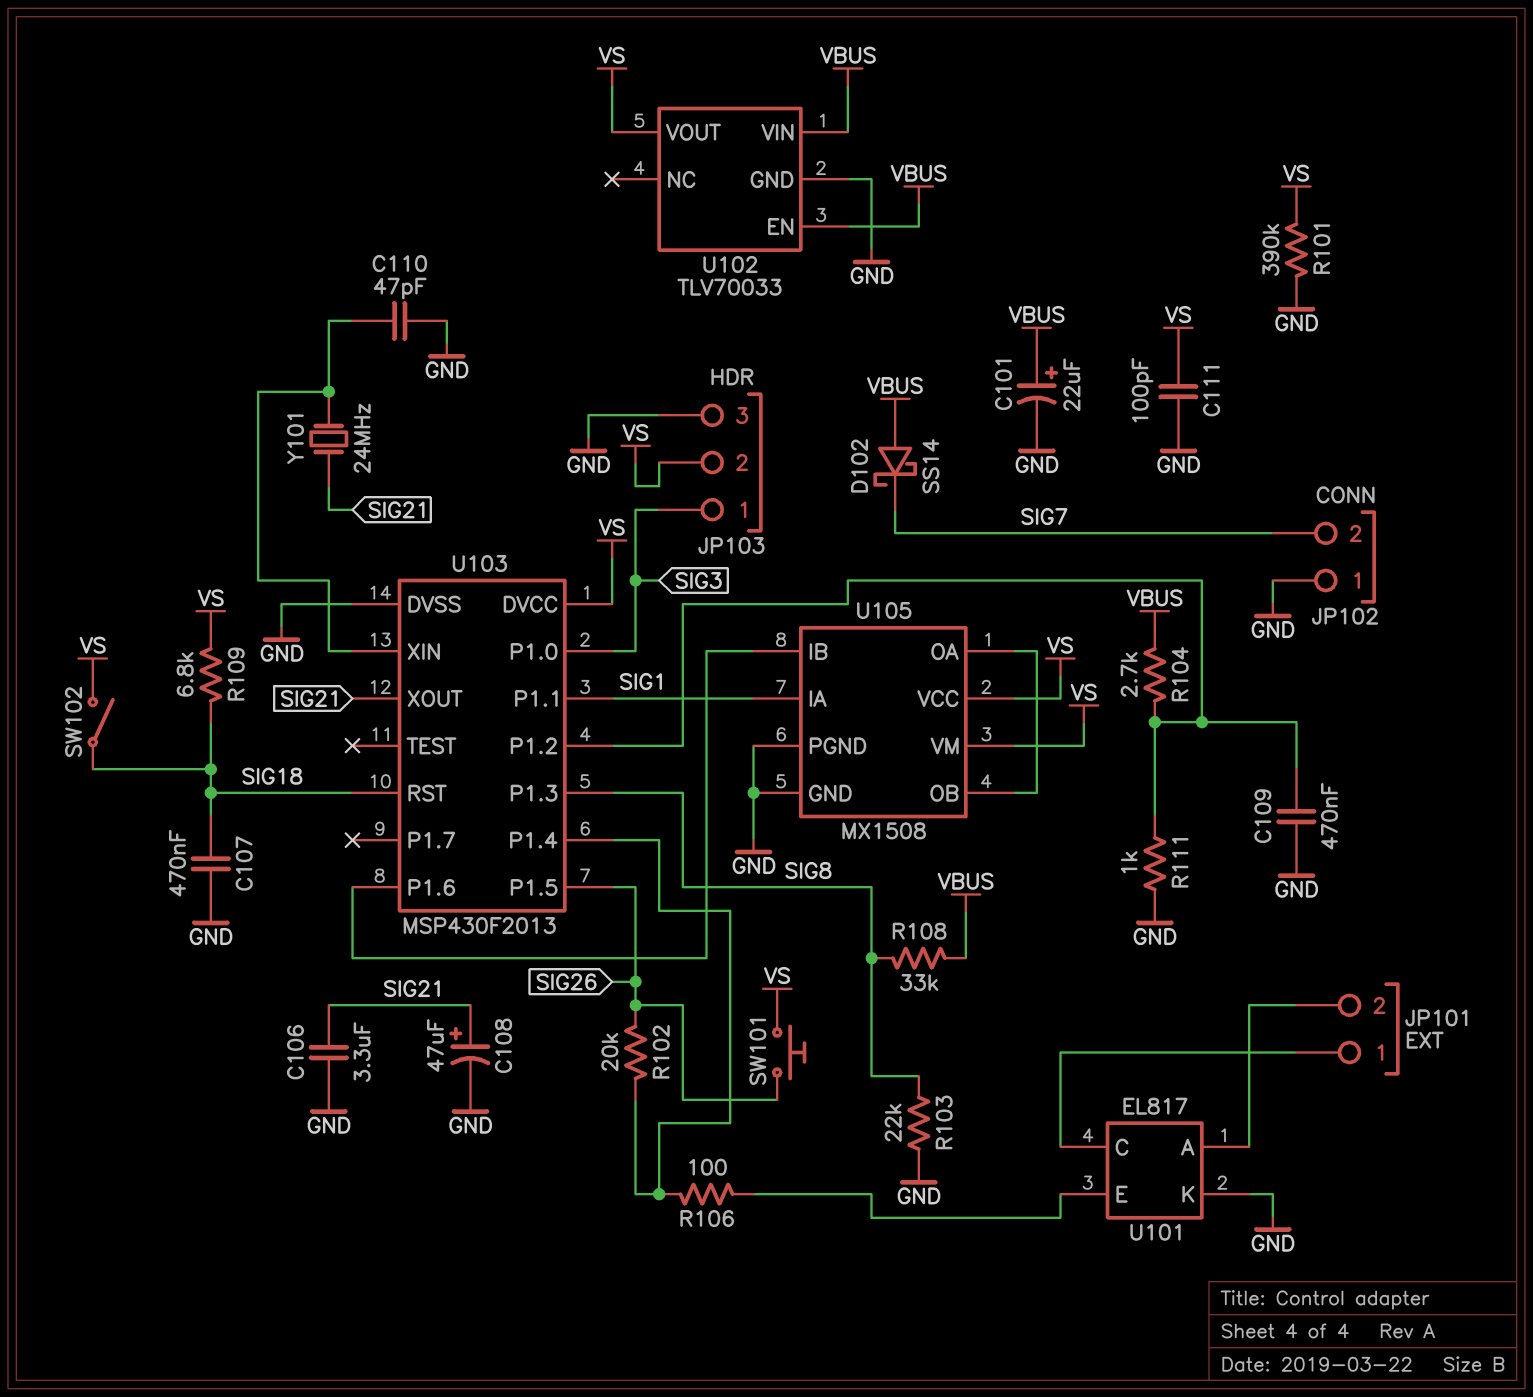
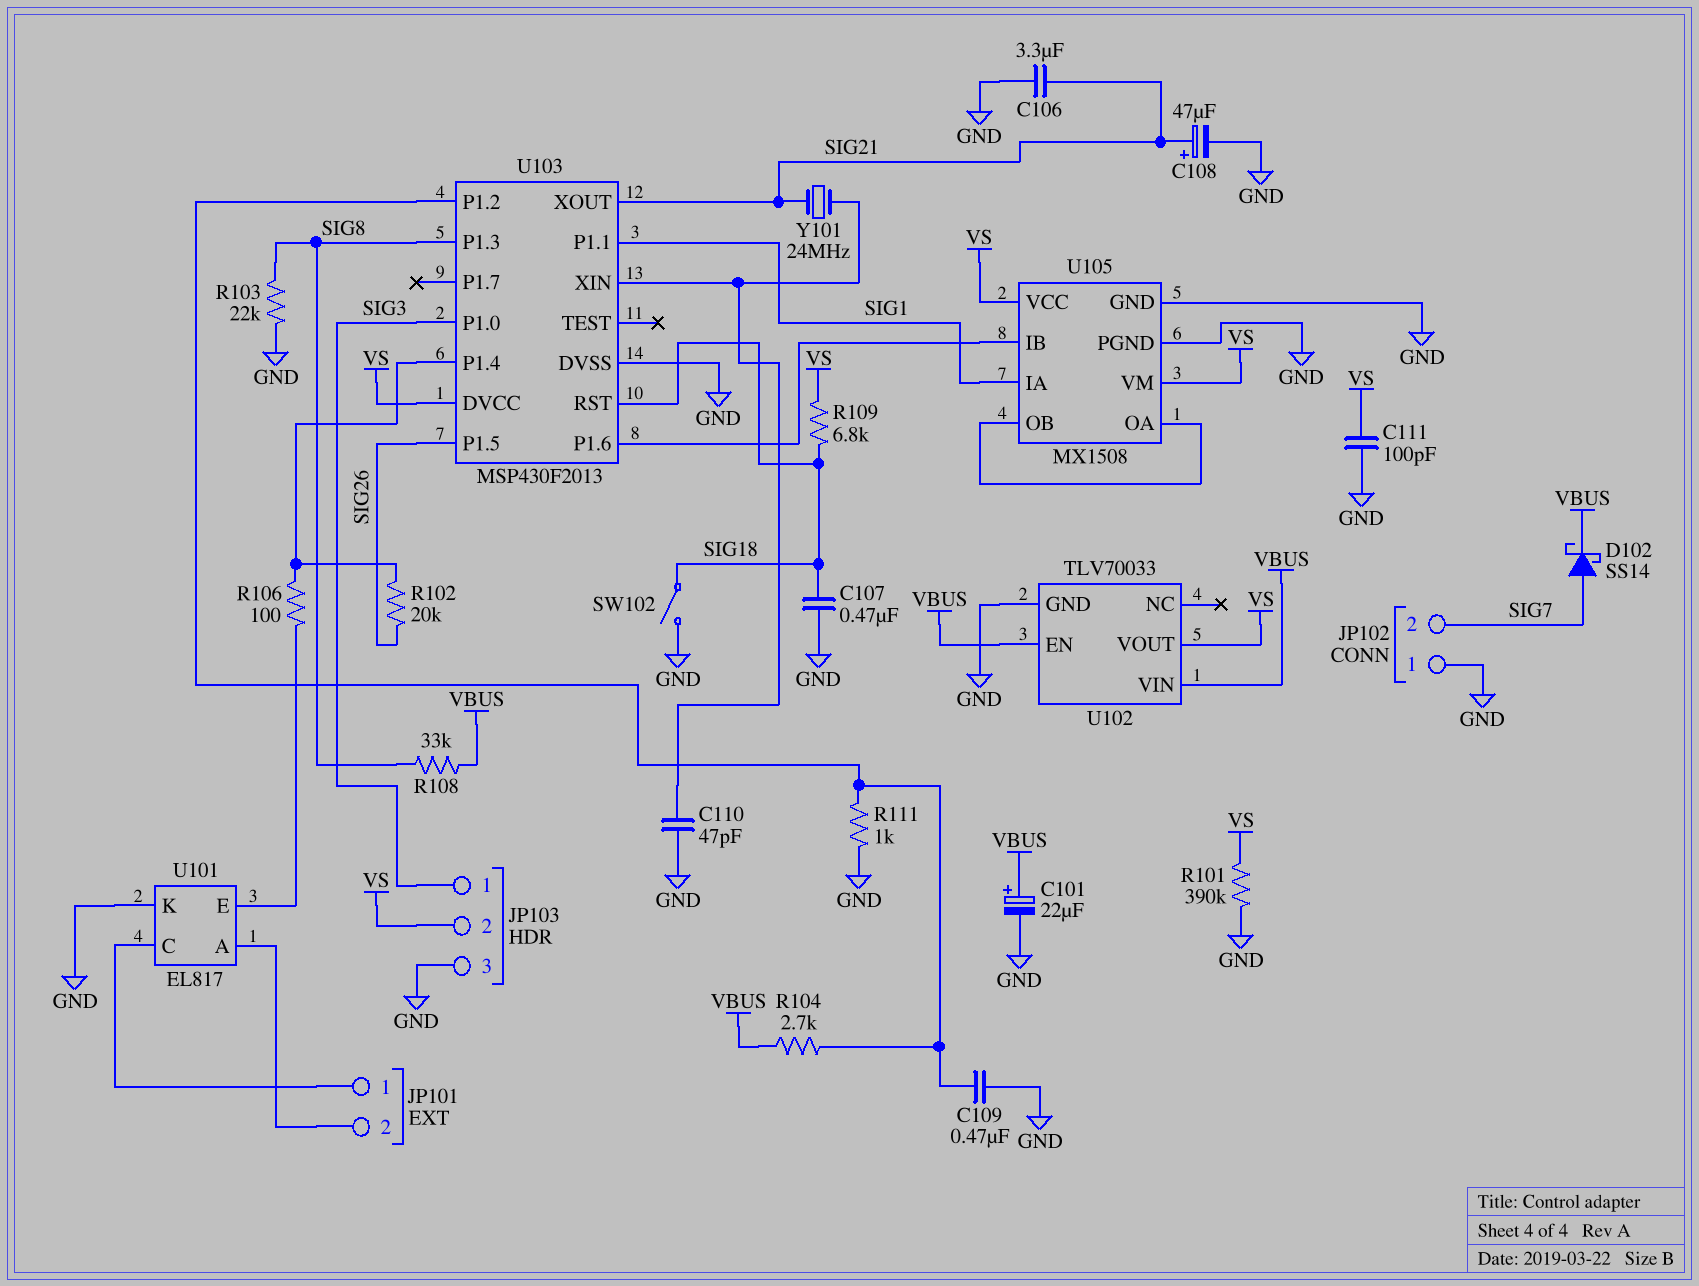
D102: schottky SS14 (A VBUS, K SIG7) -> schottky SS14 (A SIG7, K VBUS)
SW101: button (SIG26, VS) -> none
SW102: switch (SIG18, VS) -> switch (GND, SIG18)

